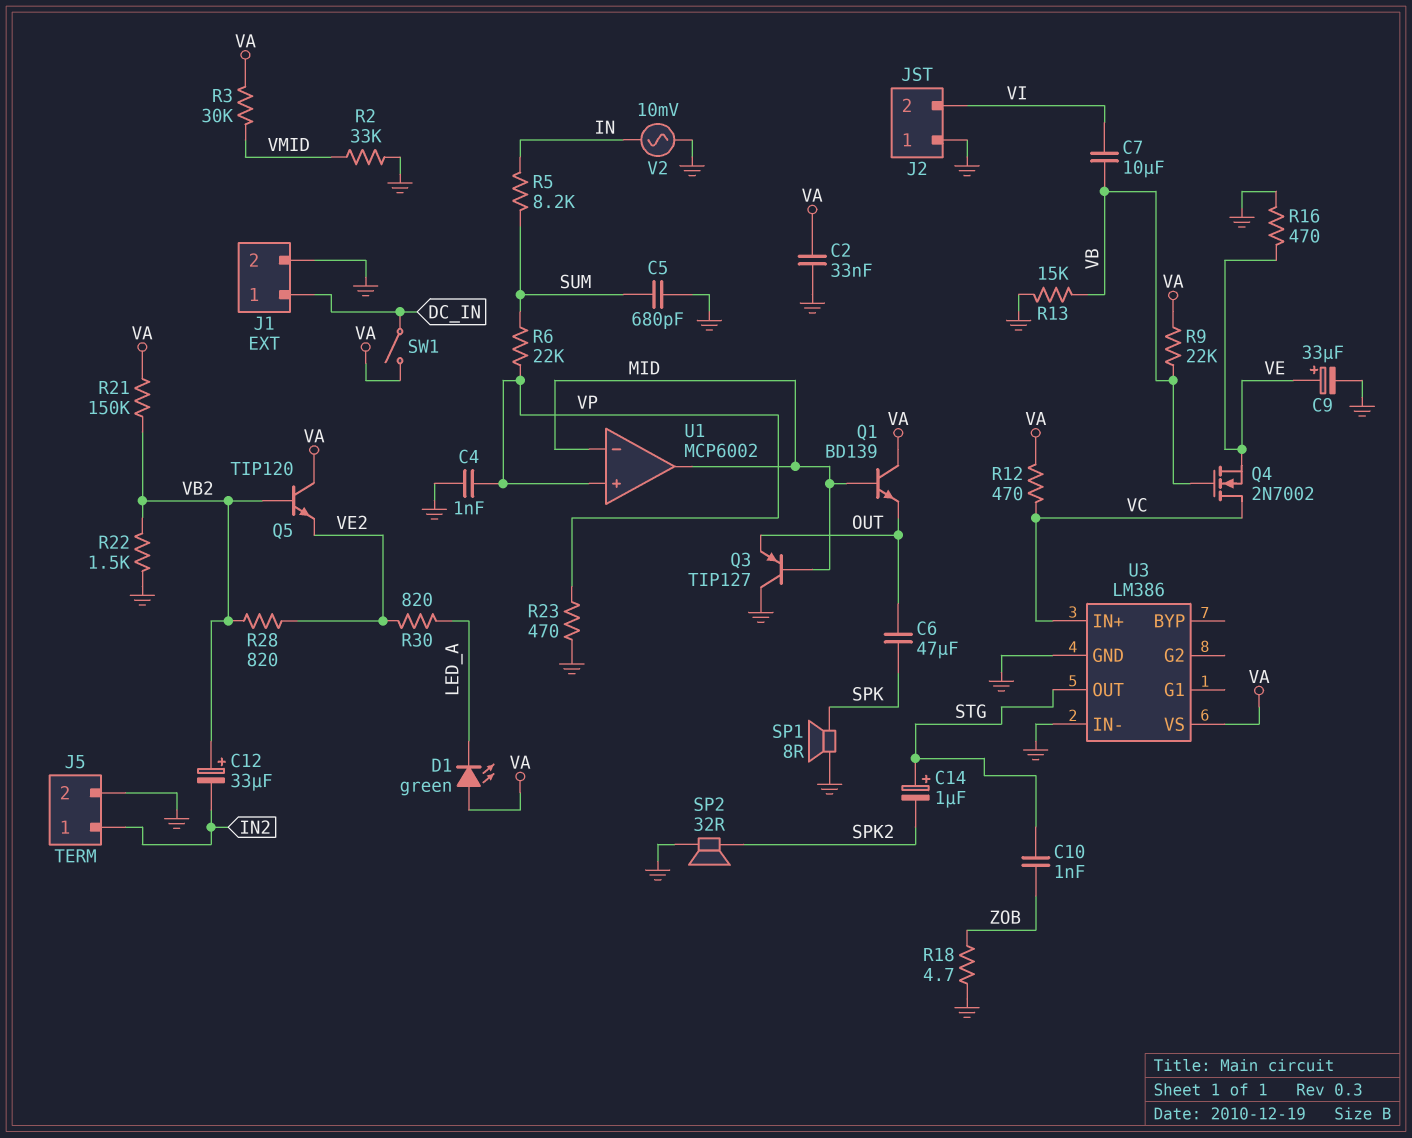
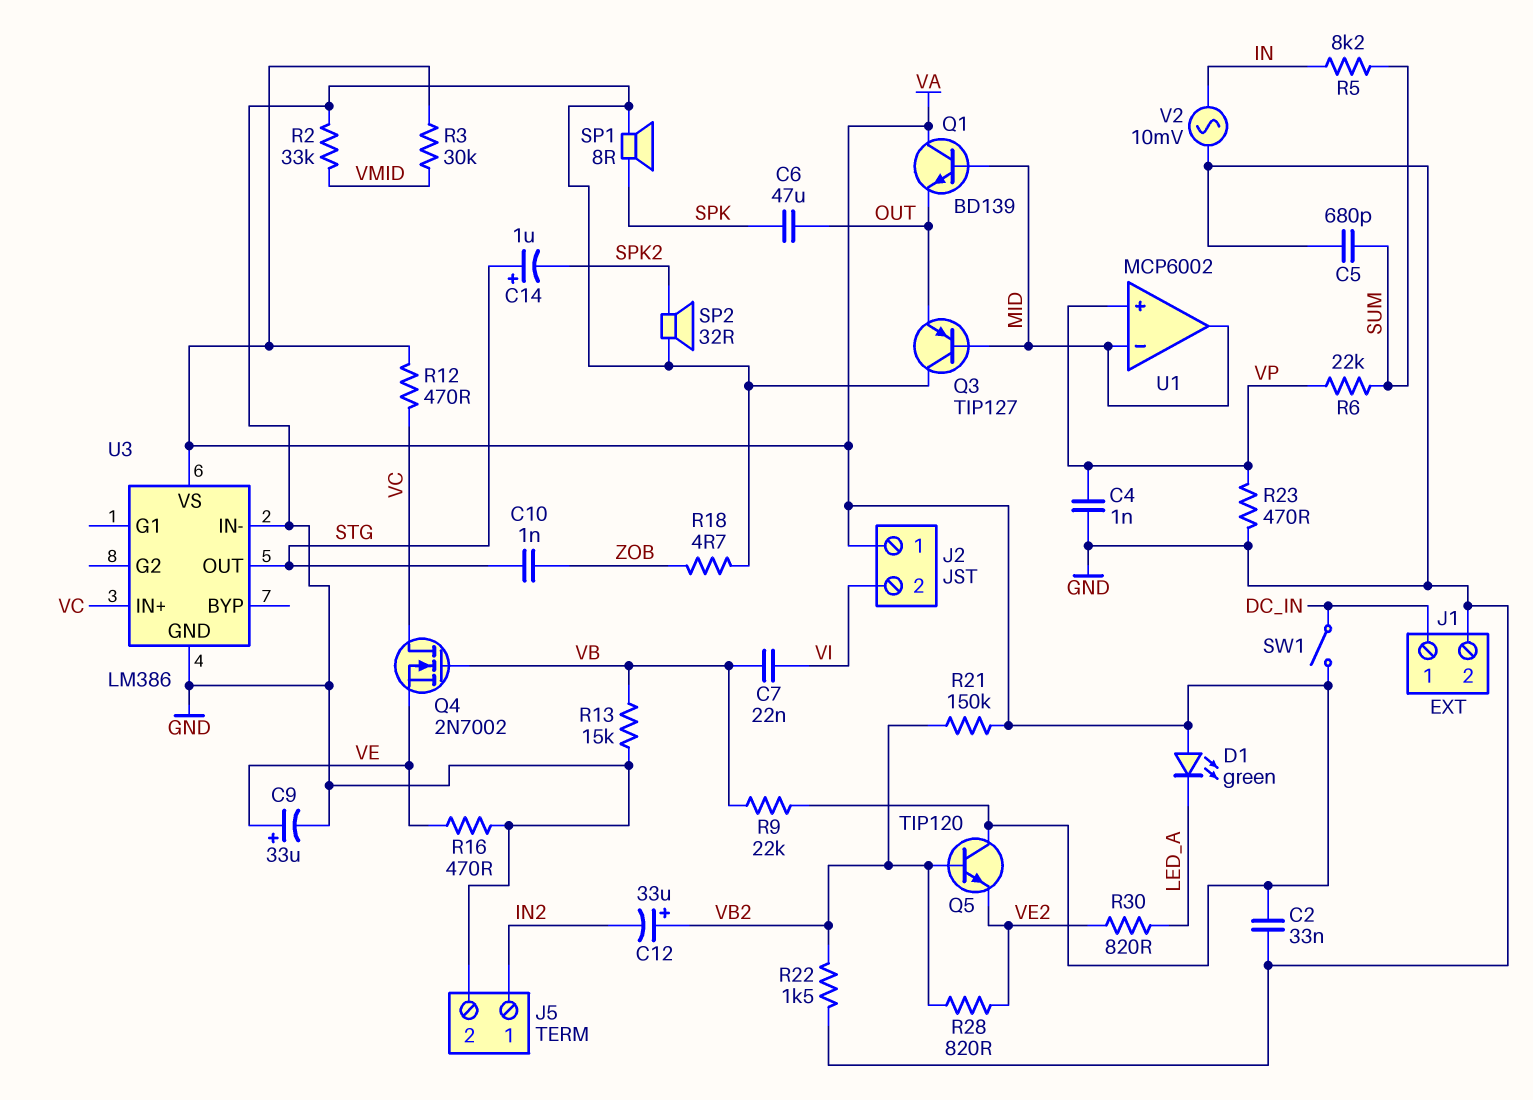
C7: 10uF (VB, VI) -> 22nF (VB, VI)
J2 pin 1: GND -> VA

